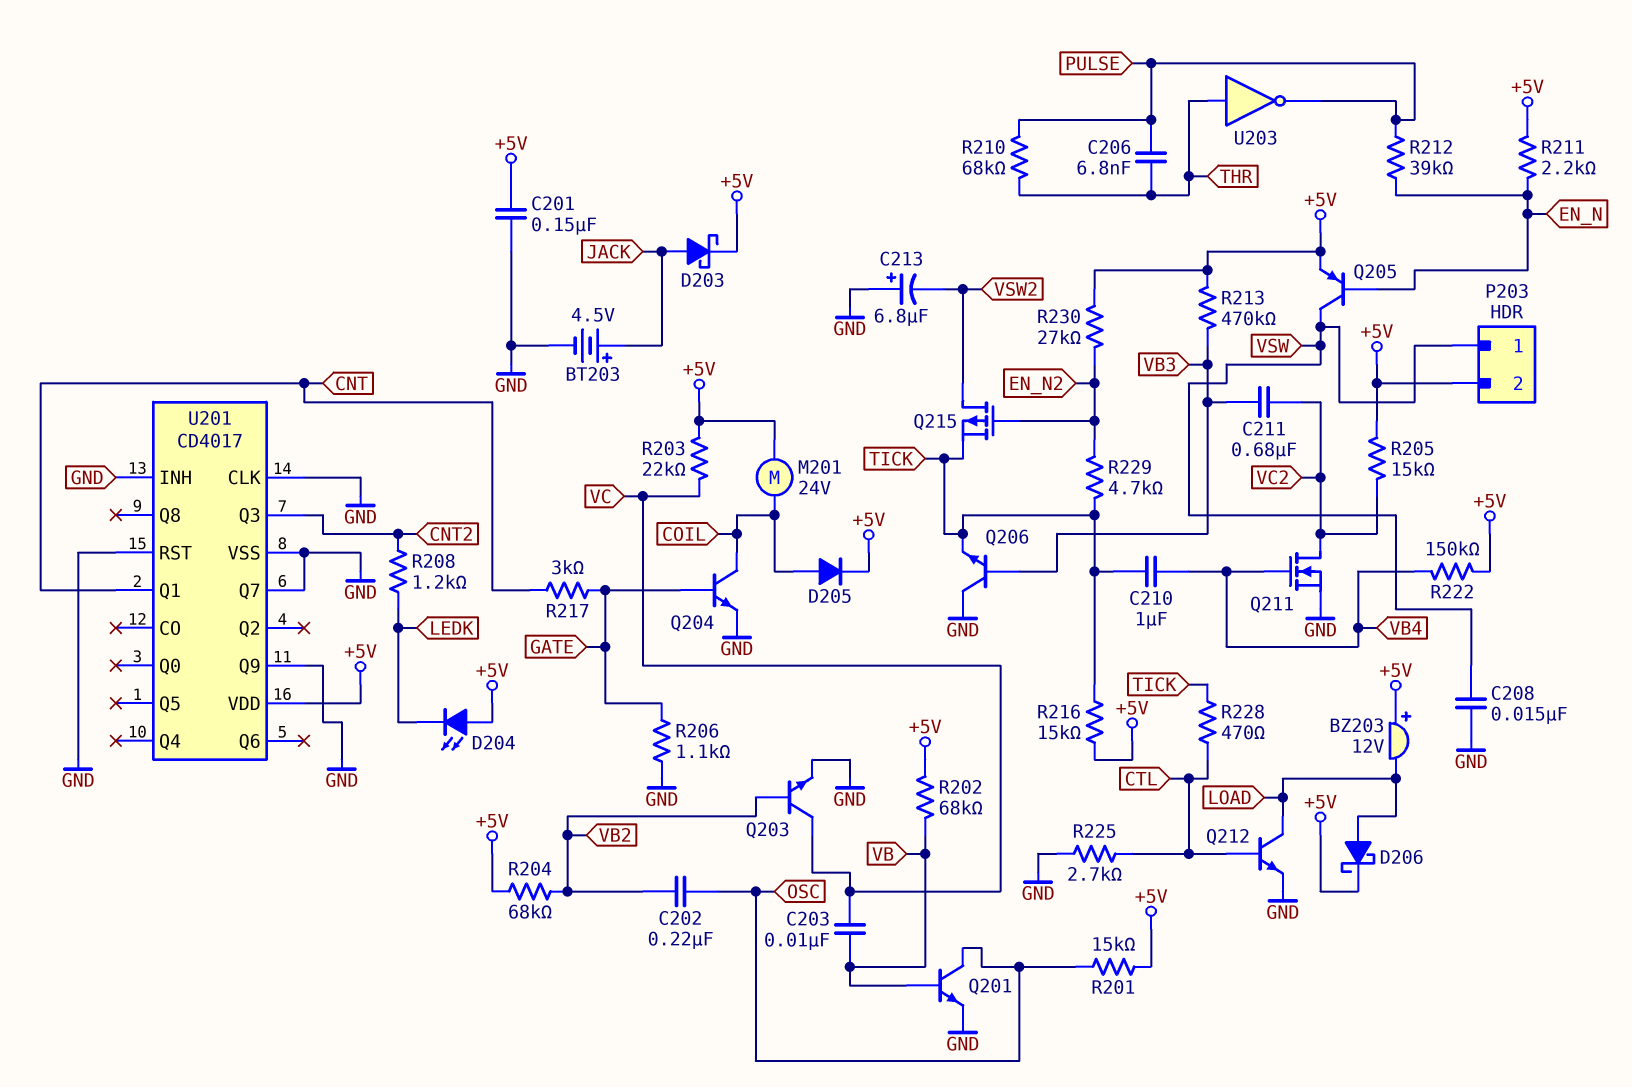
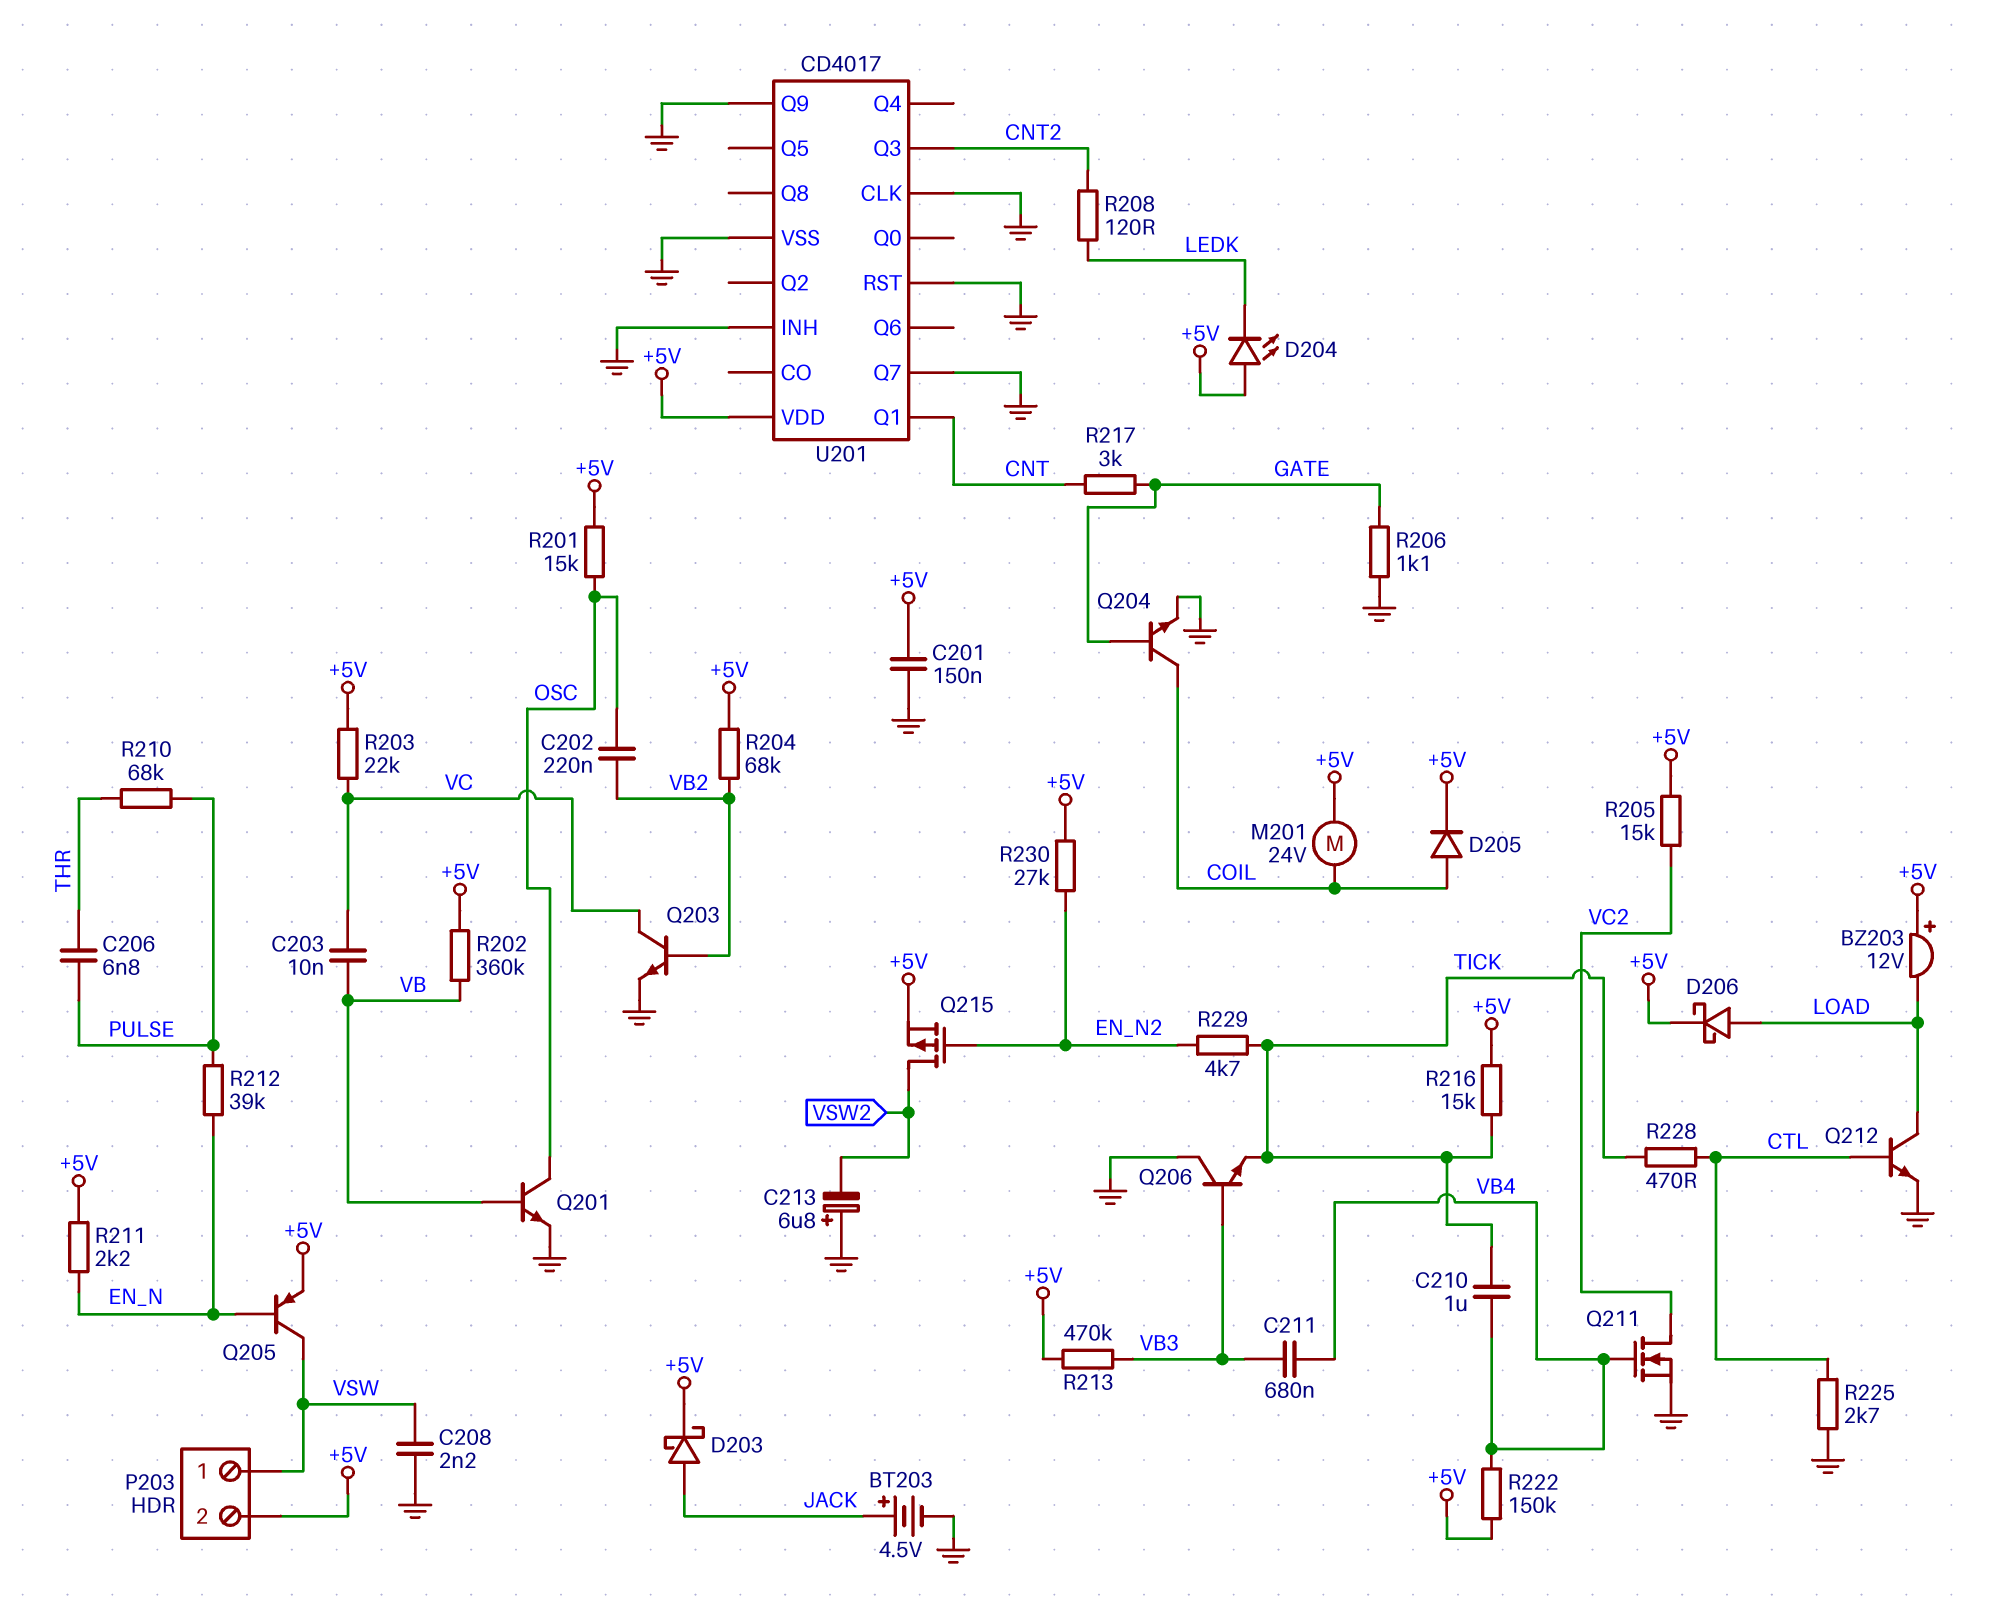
C208: 15nF (GND, VSW) -> 2.2nF (GND, VSW)
C211: 680nF (VB3, VC2) -> 680nF (VB3, VB4)
Q215: PMOS (G EN_N2, D VSW2, S TICK) -> PMOS (G EN_N2, D VSW2, S +5V)
R202: 68k (+5V, VB) -> 360k (+5V, VB)
R208: 1.2k (CNT2, LEDK) -> 120 (CNT2, LEDK)
U203: NOT (in THR, out PULSE) -> none

